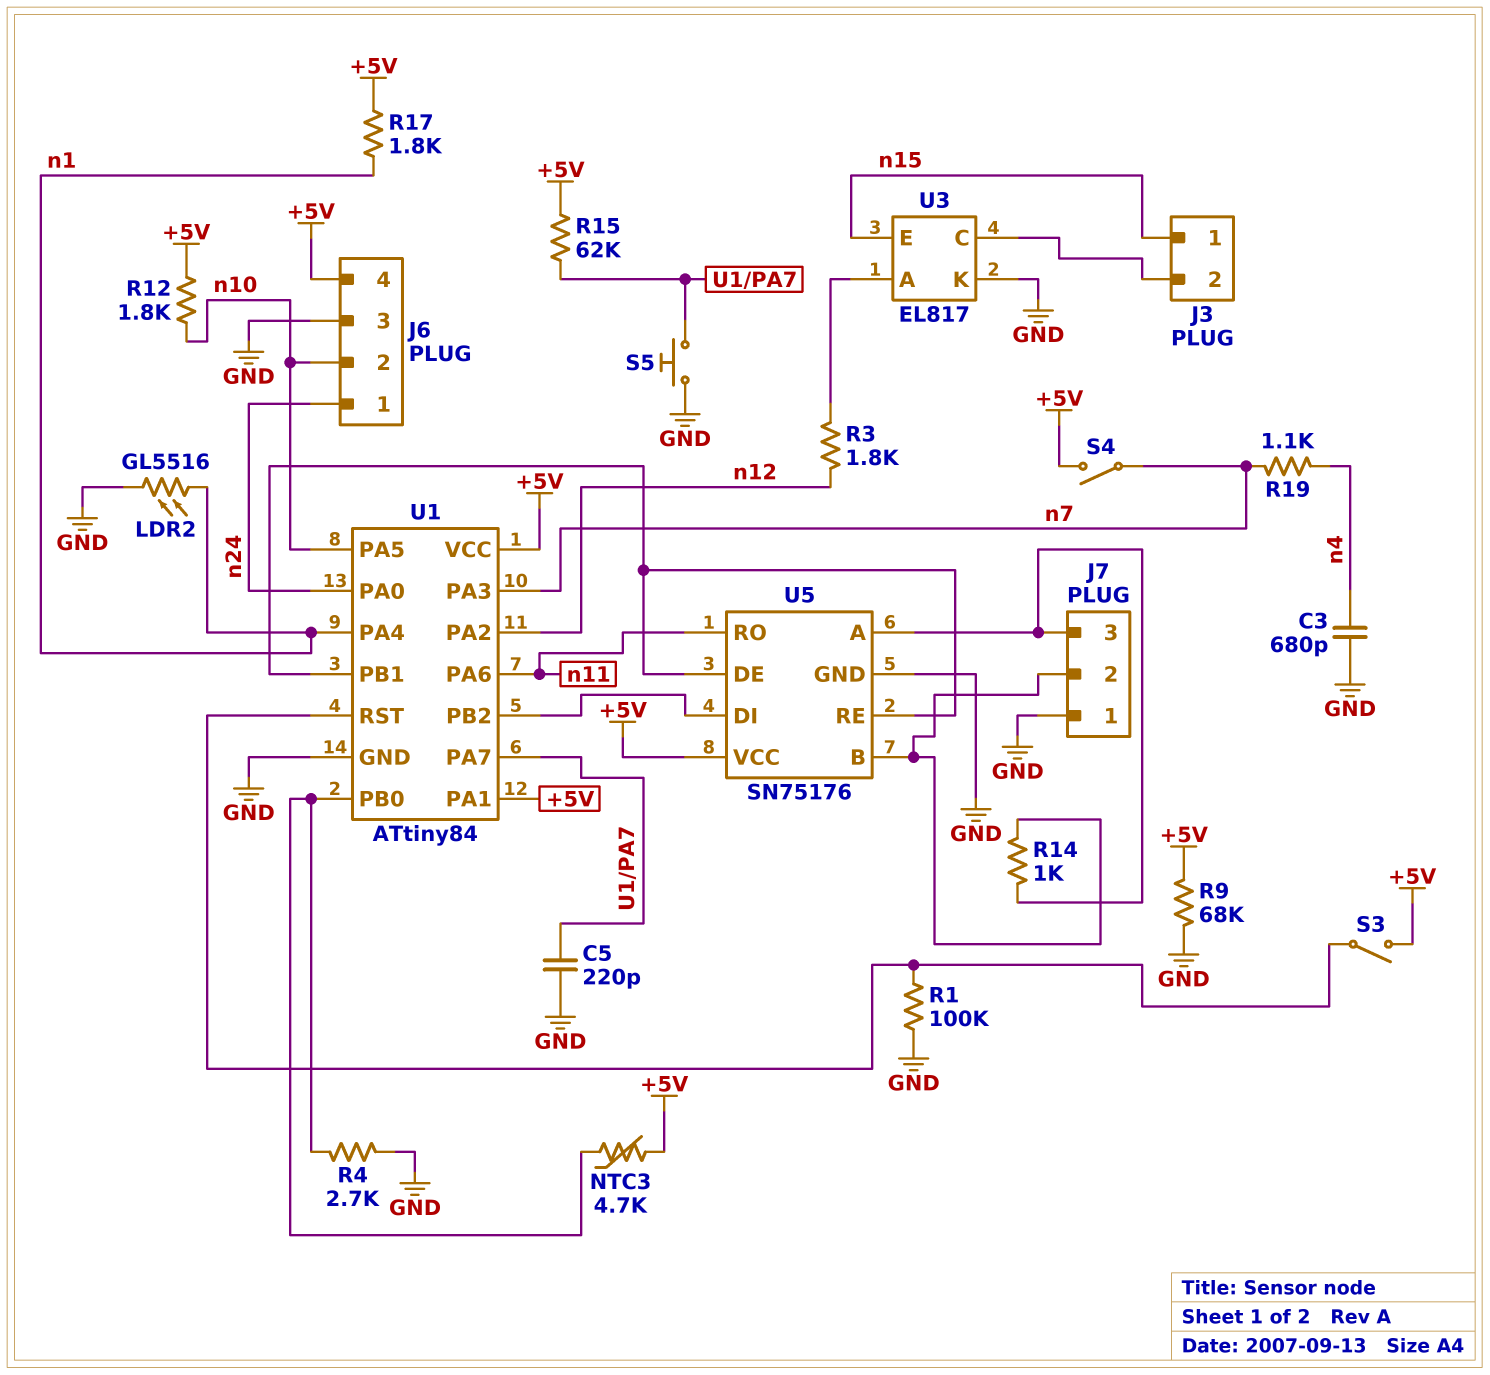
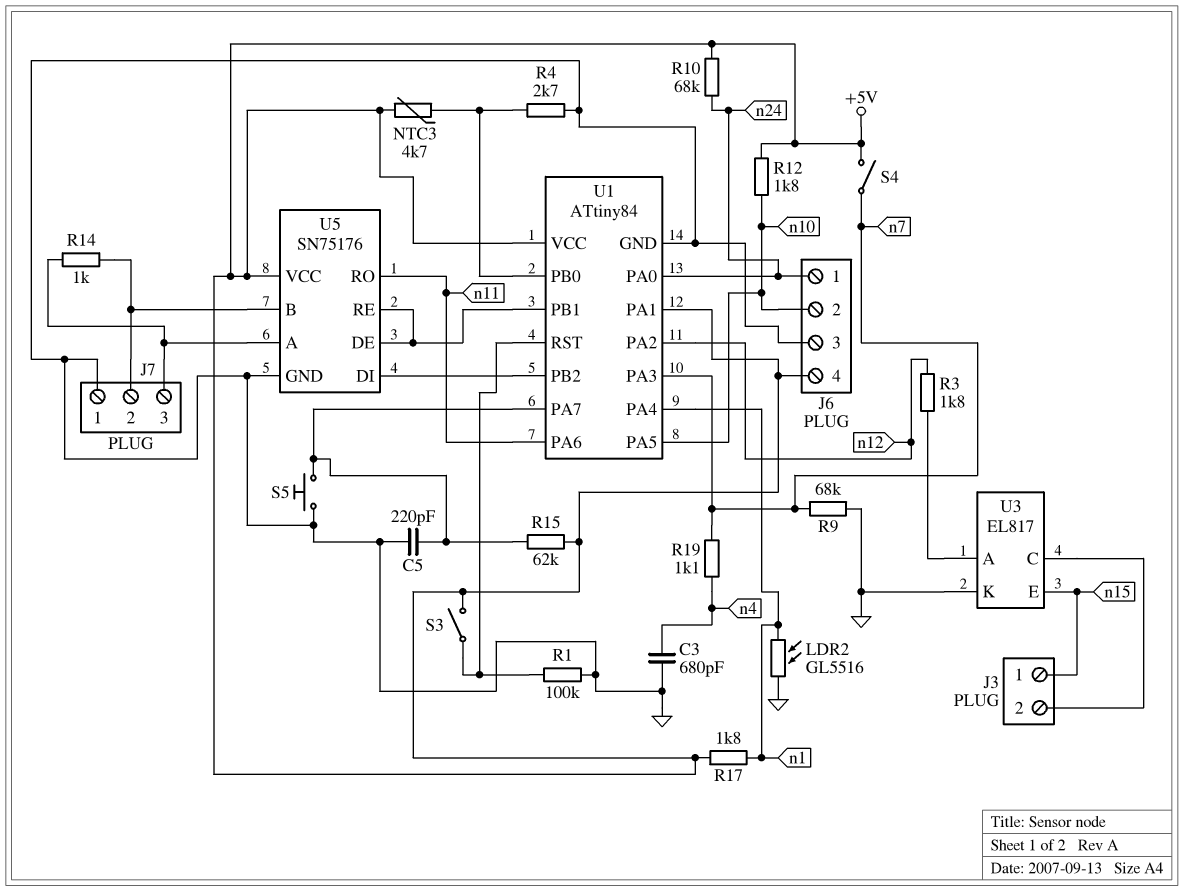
R9: 68k (+5V, GND) -> 68k (GND, n7)
R10: none -> 68k (+5V, n24)

